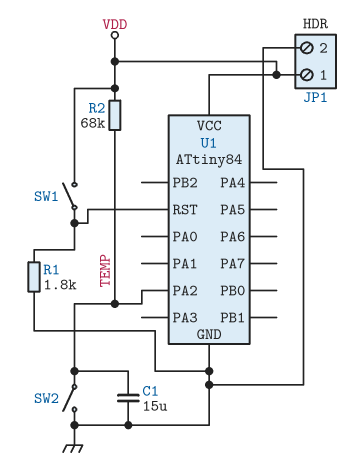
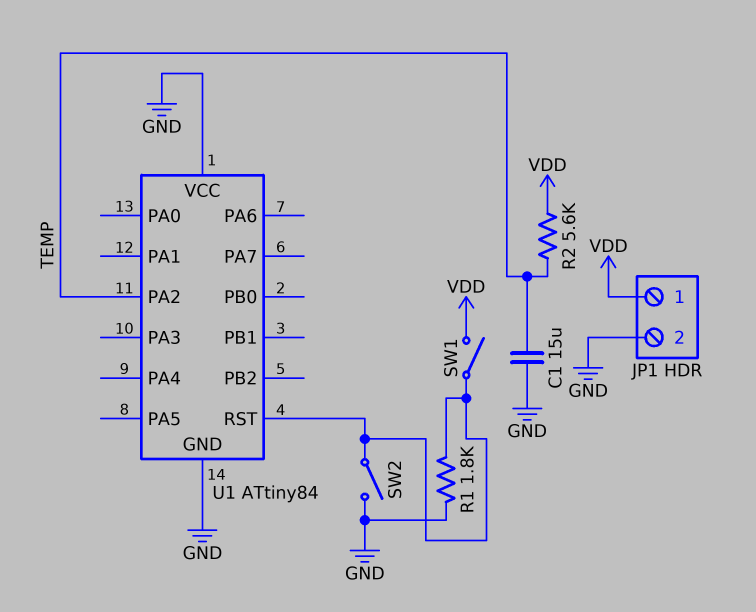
R2: 68k (TEMP, VDD) -> 5.6k (TEMP, VDD)
SW2: switch (GND, TEMP) -> switch (GND, U1/RST)
U1 pin VCC: VDD -> GND

